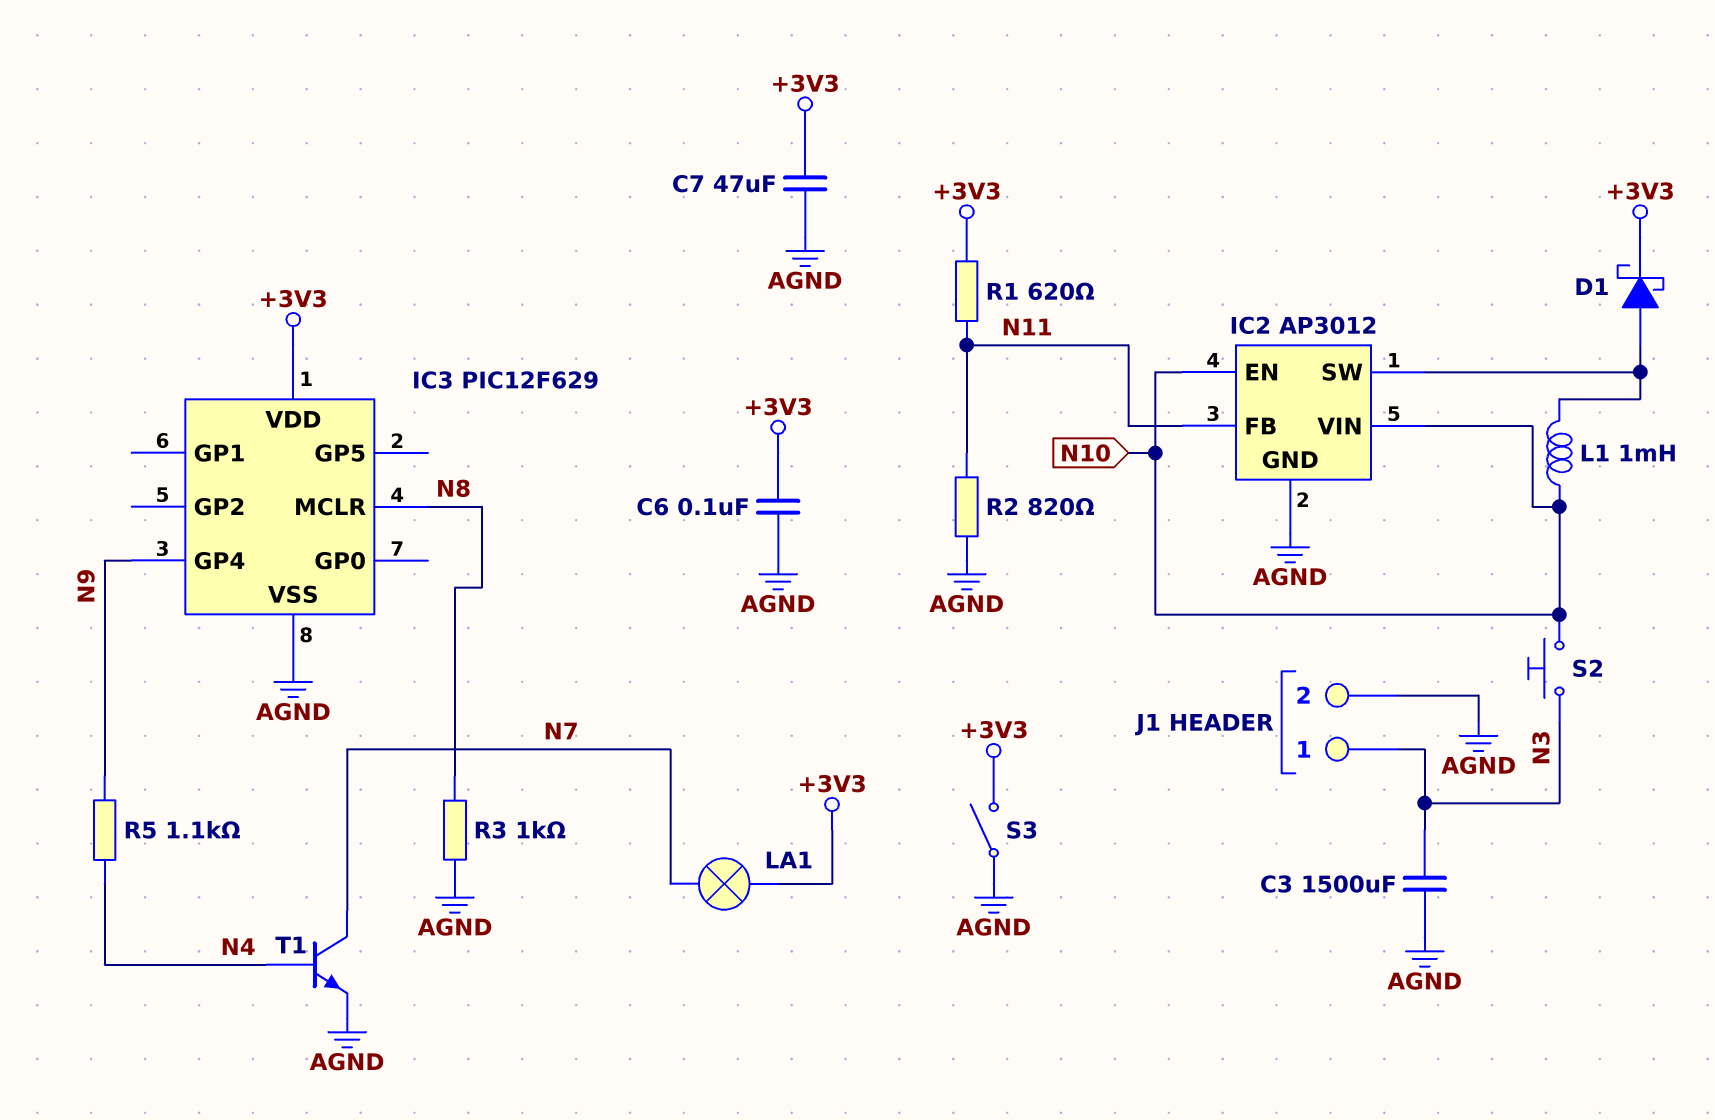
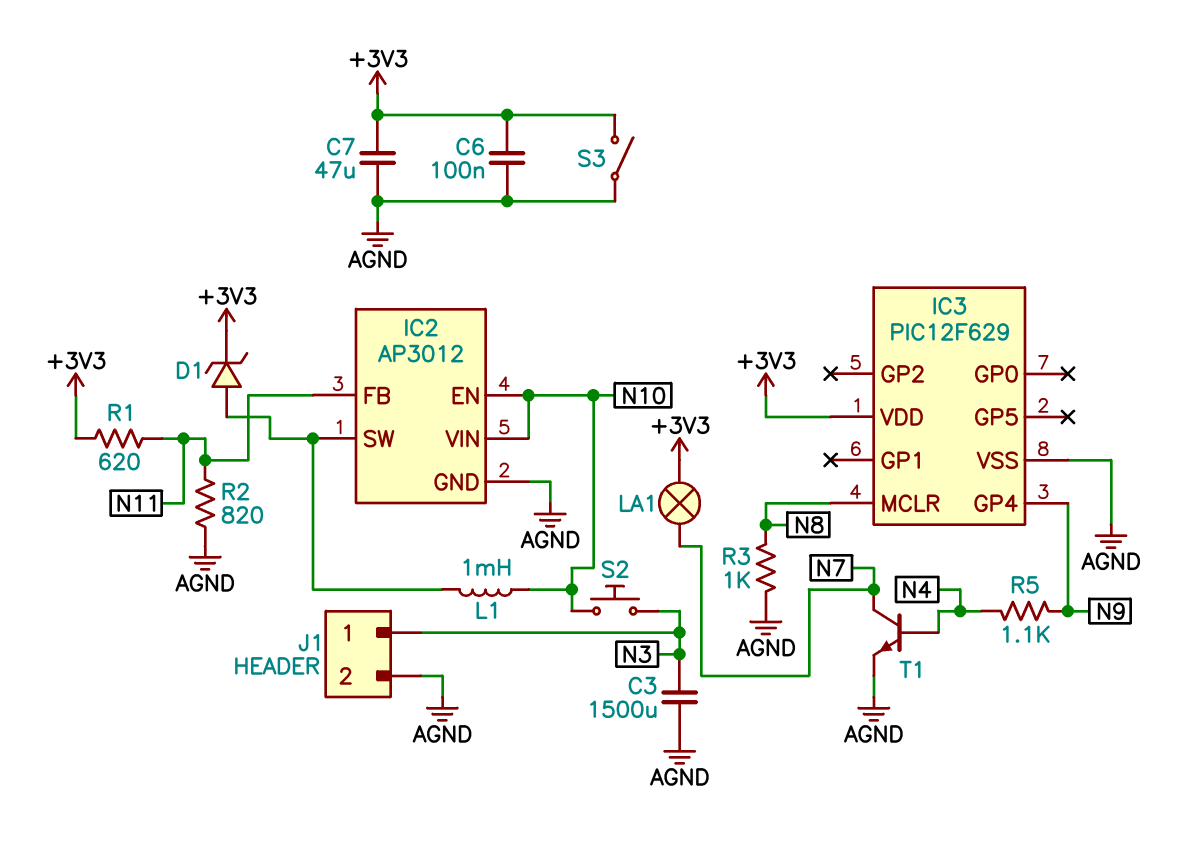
D1: schottky (A IC2/SW, K +3V3) -> zener (A IC2/SW, K +3V3)

